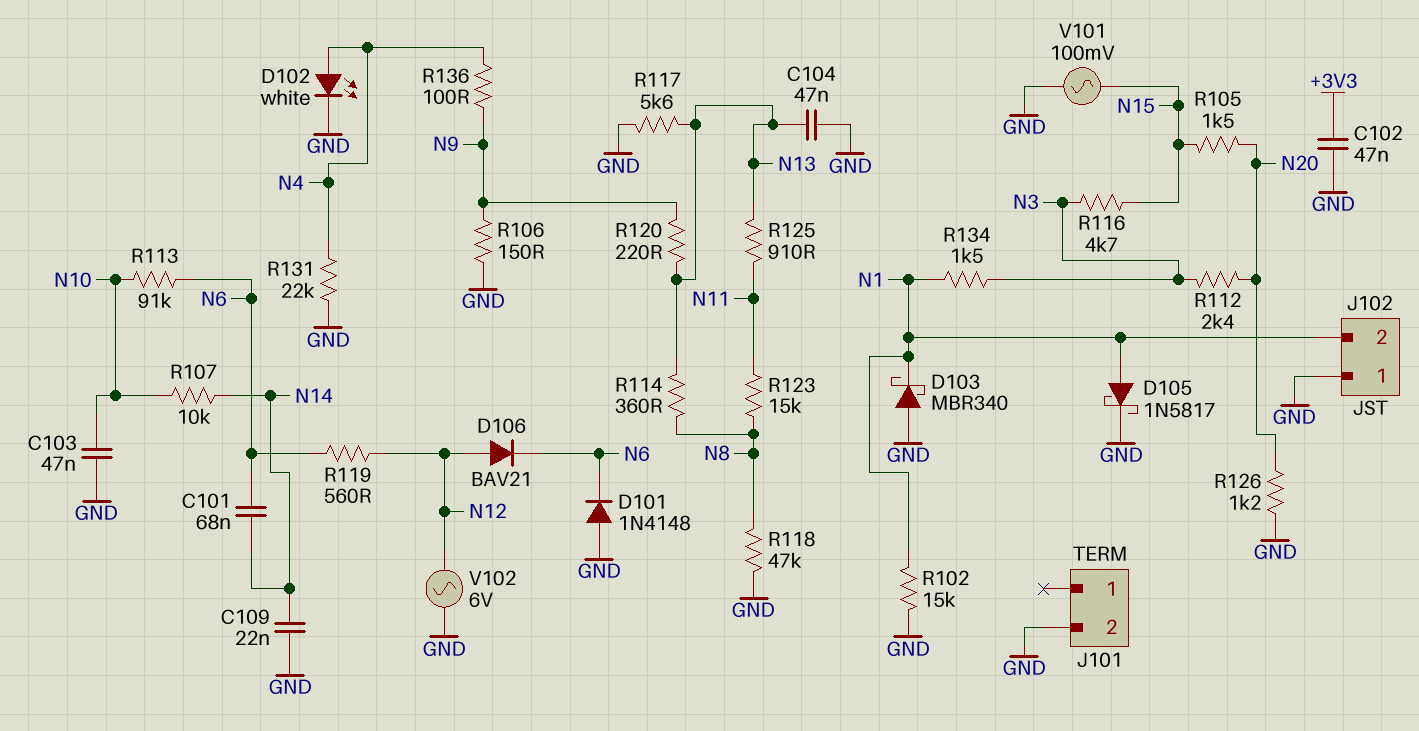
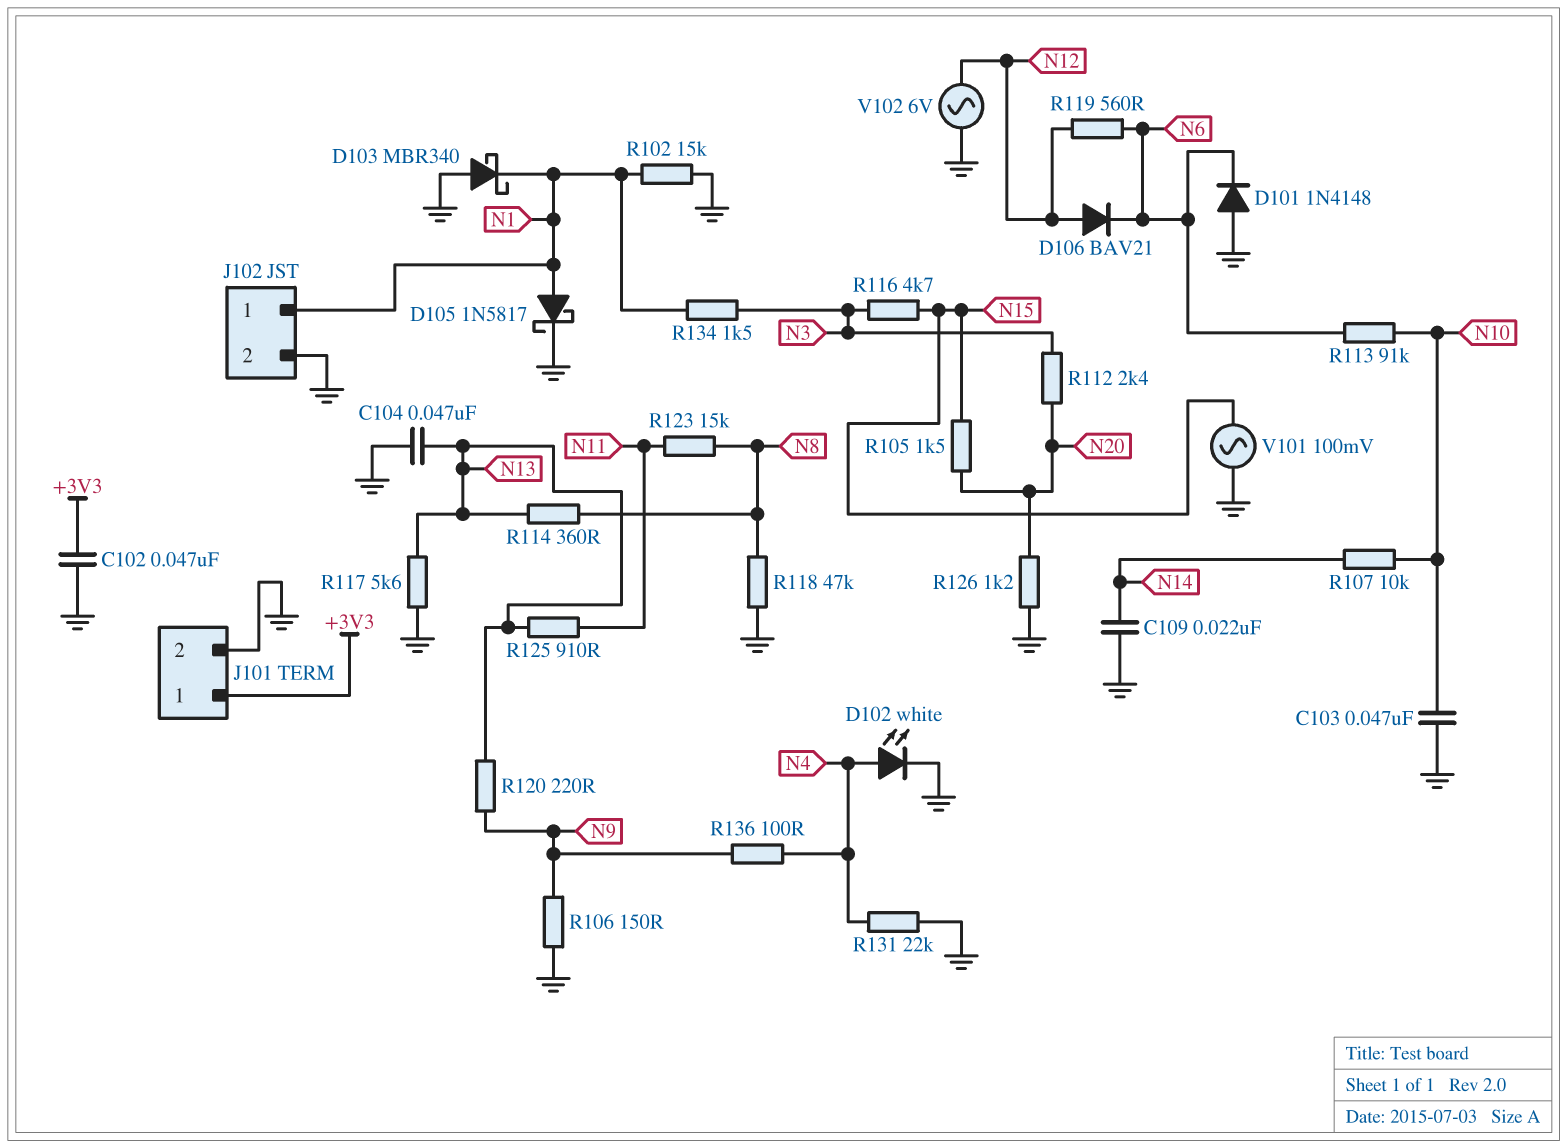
C101: 68nF (N6, N14) -> none
J101 pin 1: none -> +3V3
J102 pin 1: GND -> N1
J102 pin 2: N1 -> GND

